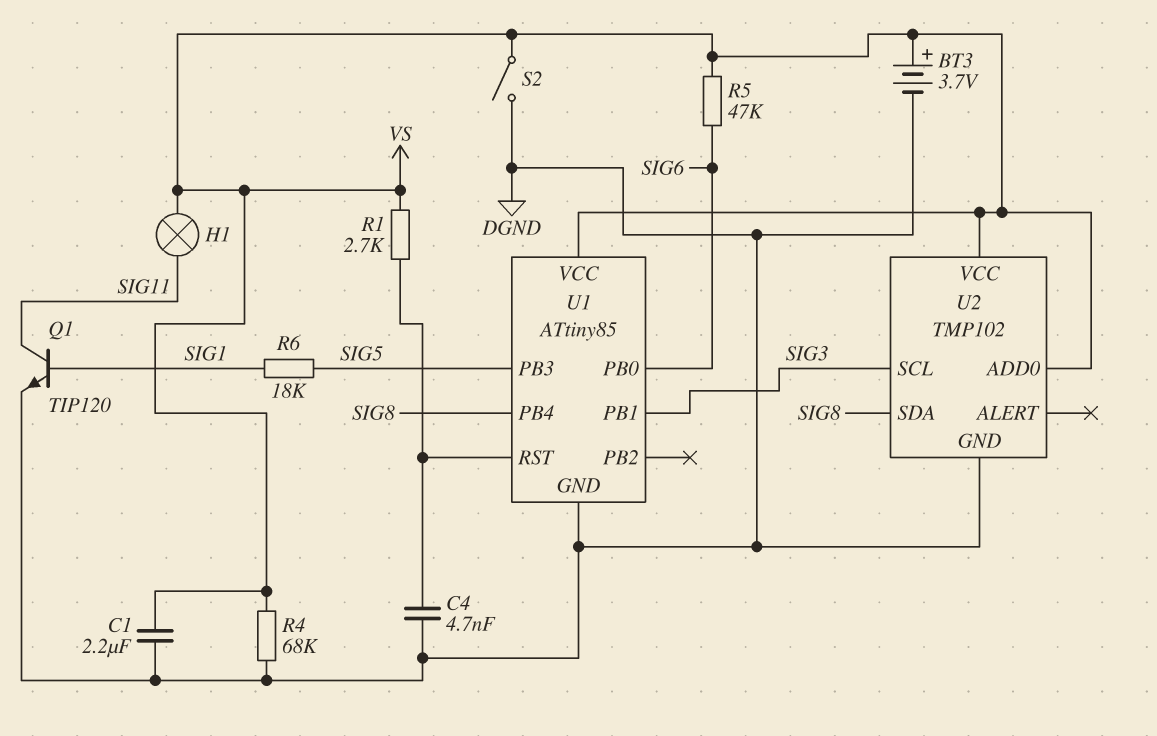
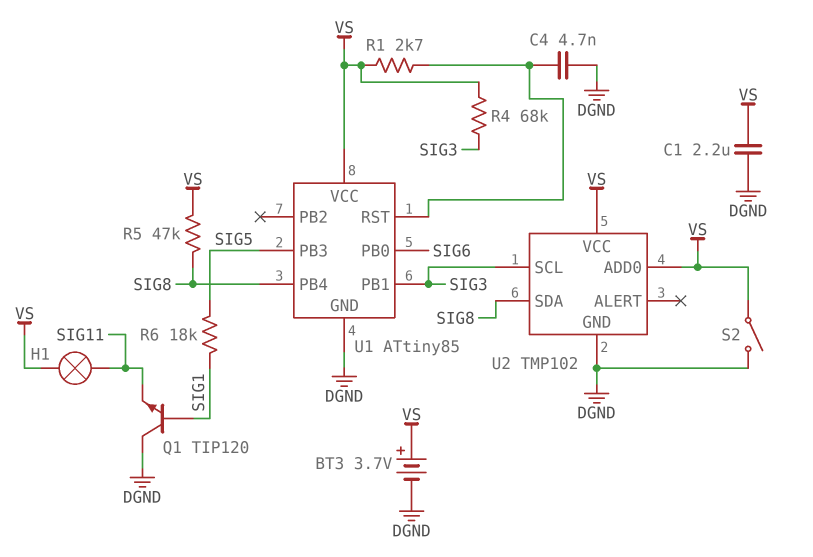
Q1: NPN TIP120 (B SIG1, C SIG11, E DGND) -> NPN TIP120 (B SIG1, C DGND, E SIG11)
R4: 68k (DGND, VS) -> 68k (SIG3, VS)
R5: 47k (SIG6, VS) -> 47k (SIG8, VS)

